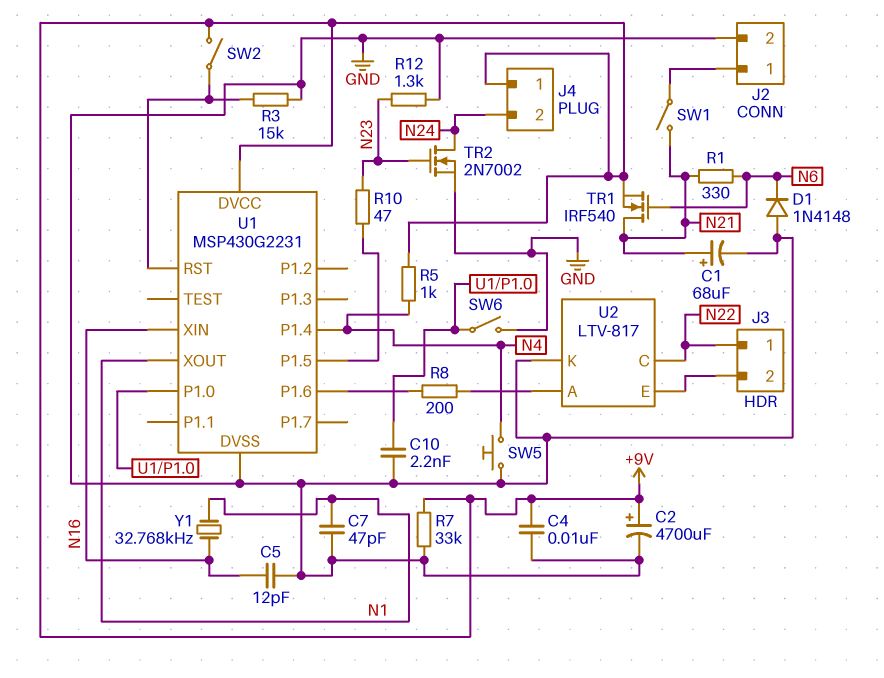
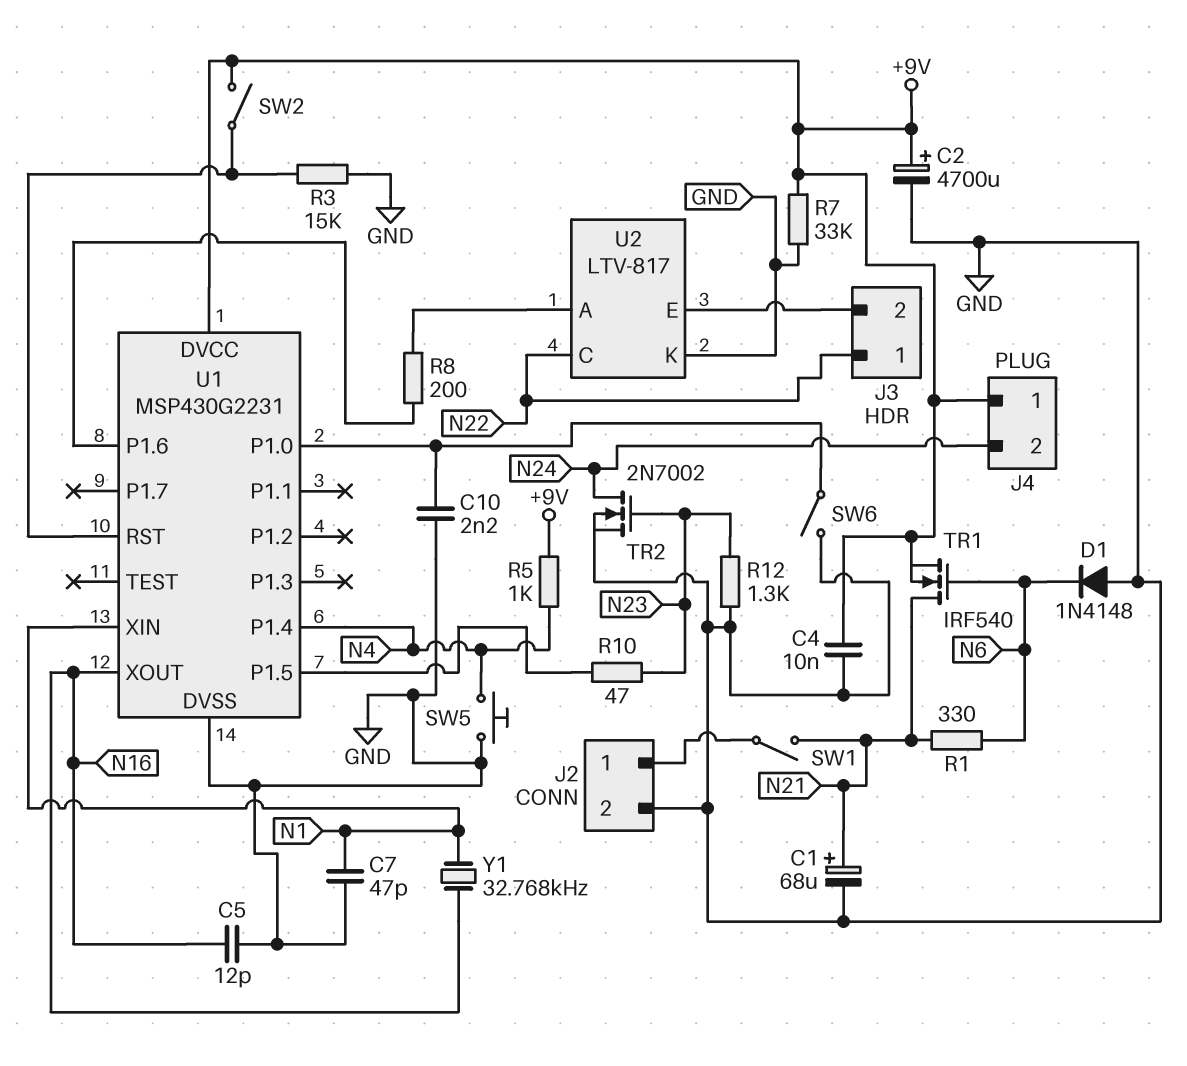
U1 pin XIN: N16 -> N1
U1 pin XOUT: N1 -> N16

